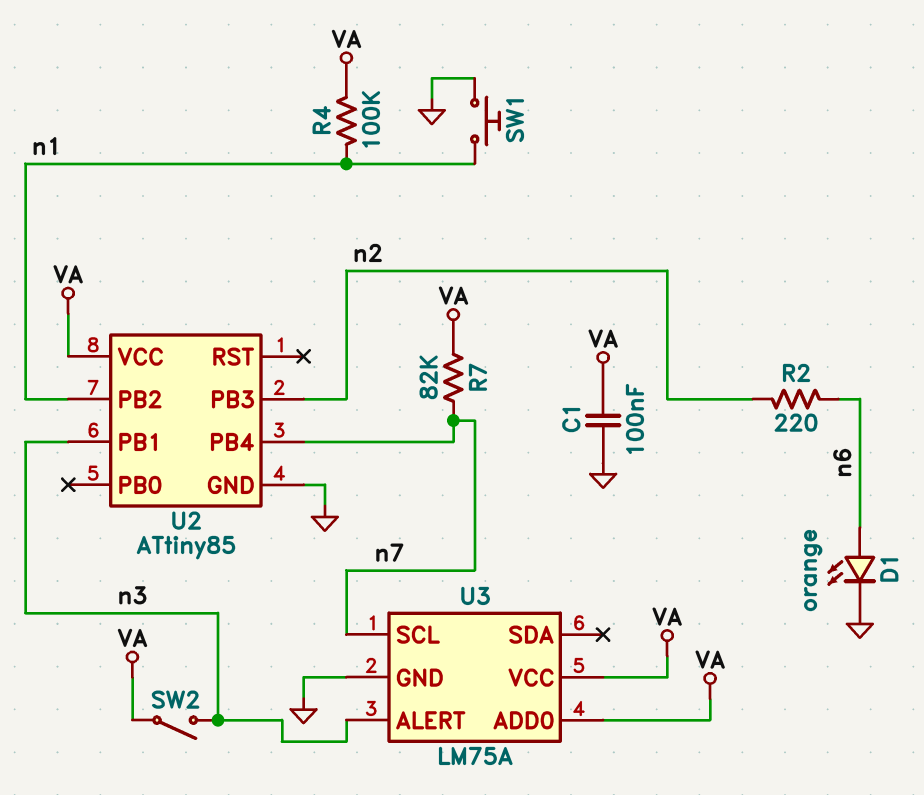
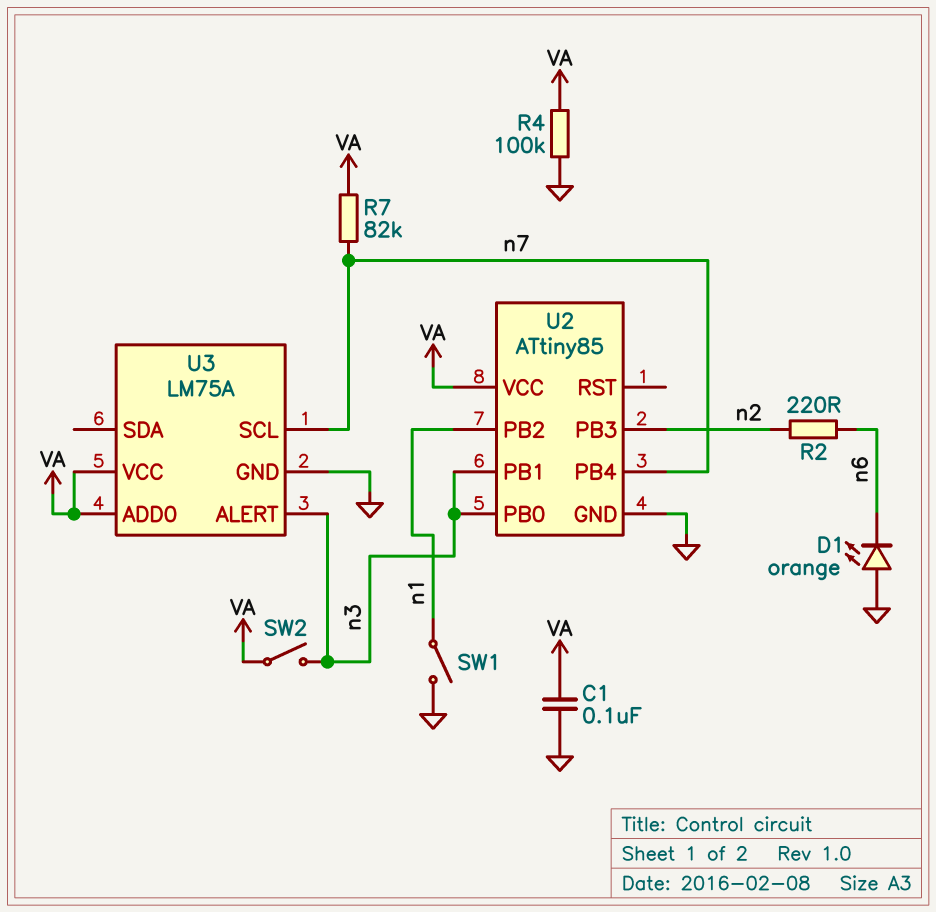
D1: LED orange (A n6, K GND) -> LED orange (A GND, K n6)
R4: 100k (VA, n1) -> 100k (GND, VA)
SW1: button (GND, n1) -> switch (GND, n1)
U2 pin PB0: none -> n3

